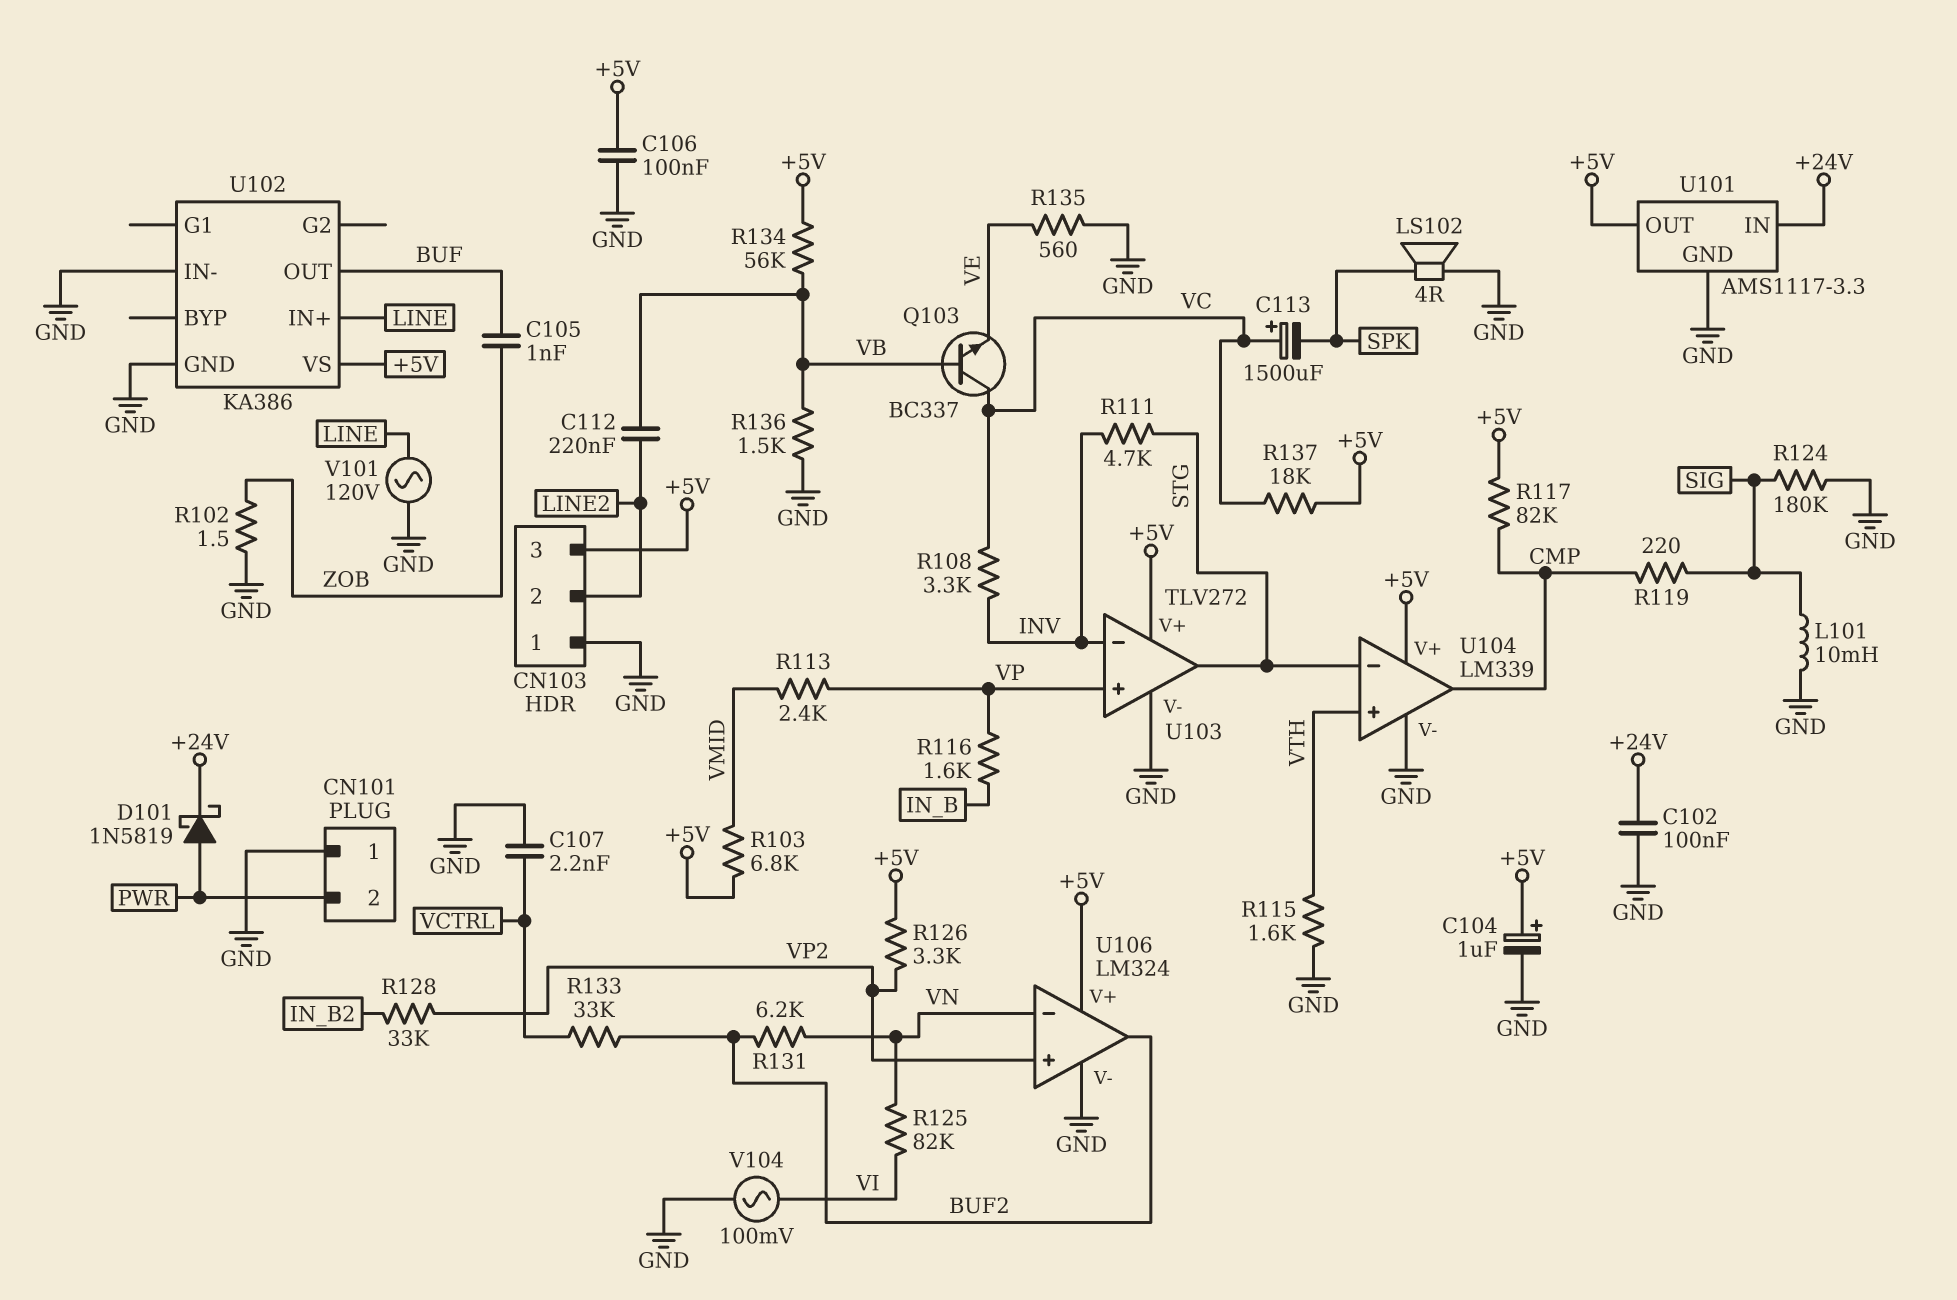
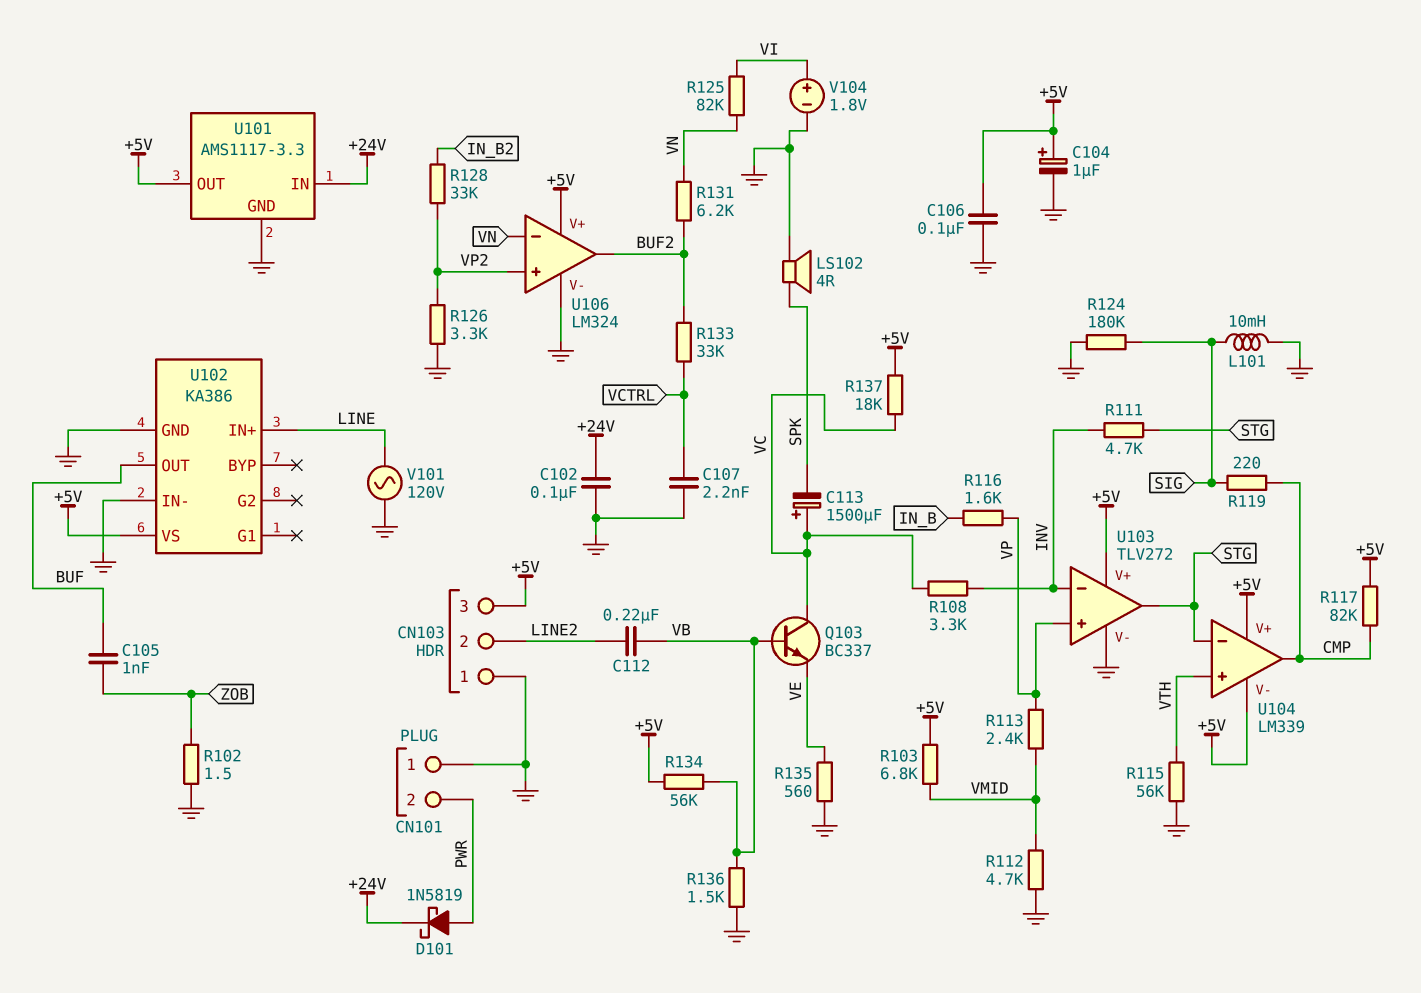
R112: none -> 4.7k (GND, VMID)
R115: 1.6k (GND, VTH) -> 56k (GND, VTH)
R126: 3.3k (+5V, VP2) -> 3.3k (GND, VP2)
U104 pin V-: GND -> +5V
V104: AC 100mV (GND, VI) -> 1.8V (plus VI, minus GND)

